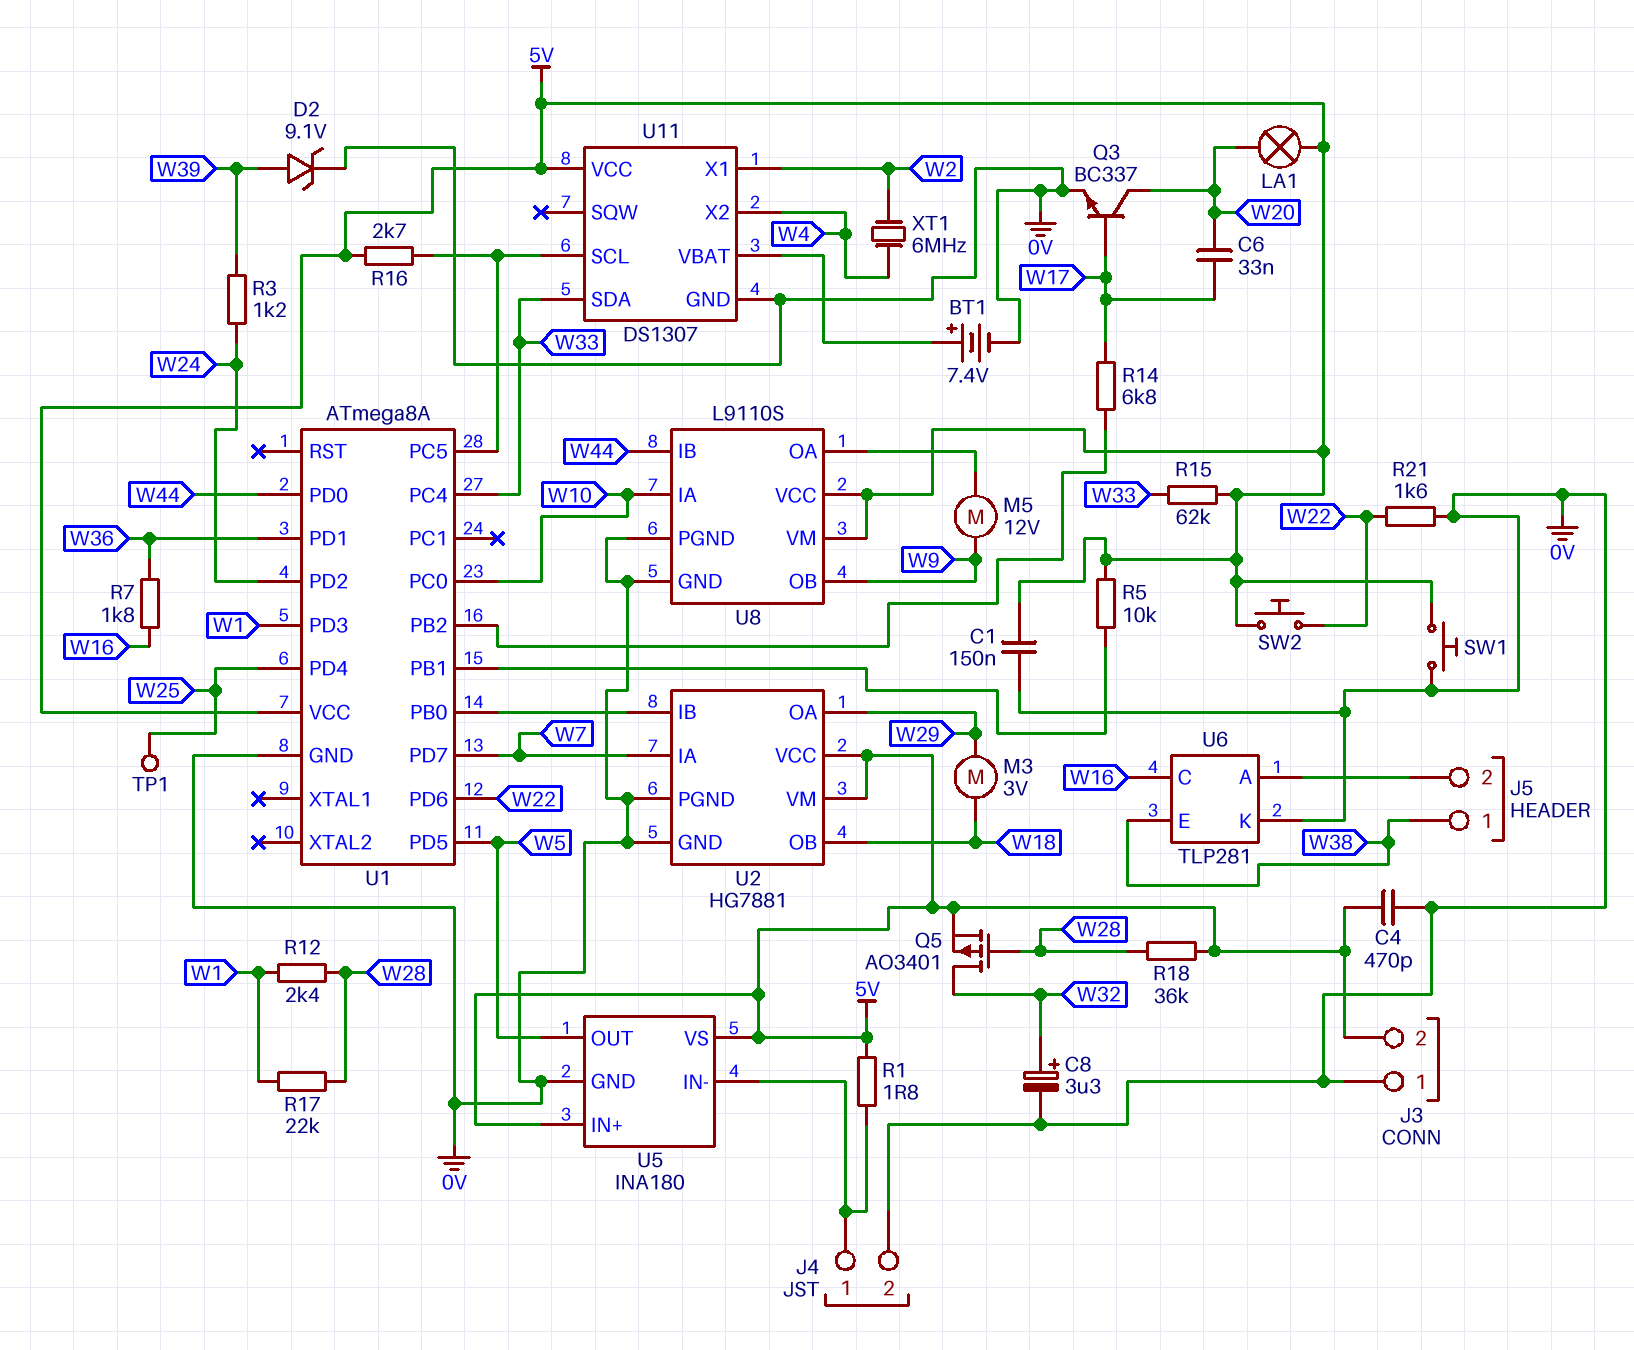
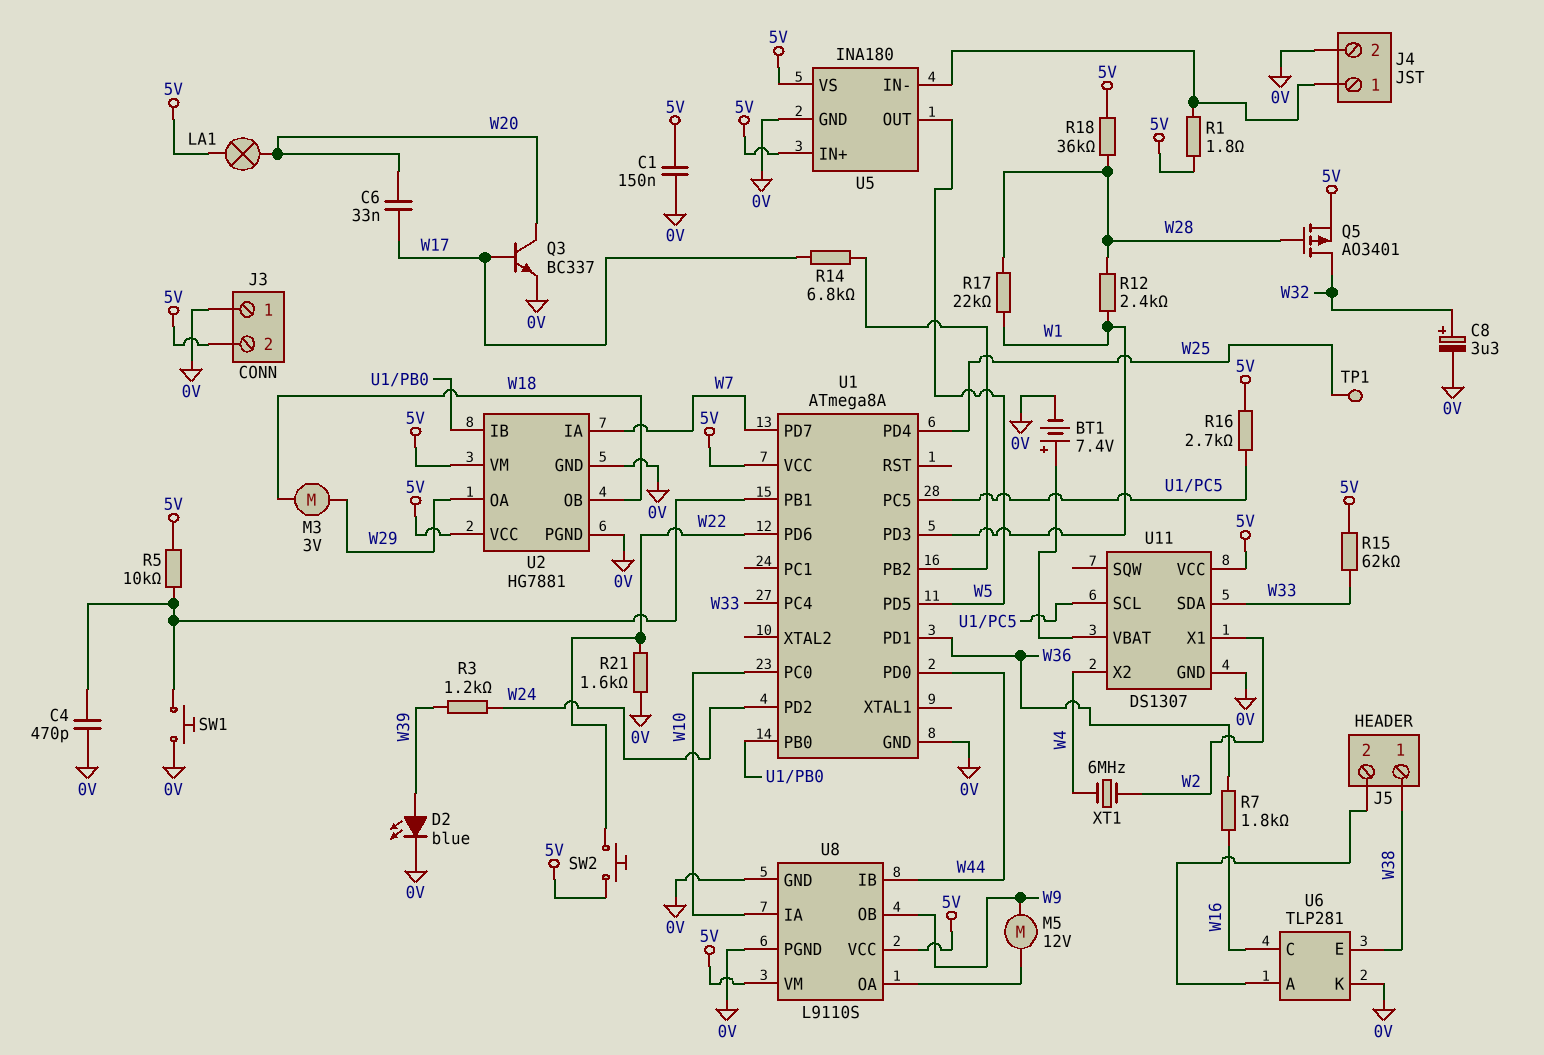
C4: 470pF (0V, 5V) -> 470pF (0V, U1/PB1)
D2: zener 9.1V (A W39, K 0V) -> LED blue (A W39, K 0V)
SW1: button (0V, 5V) -> button (0V, U1/PB1)

